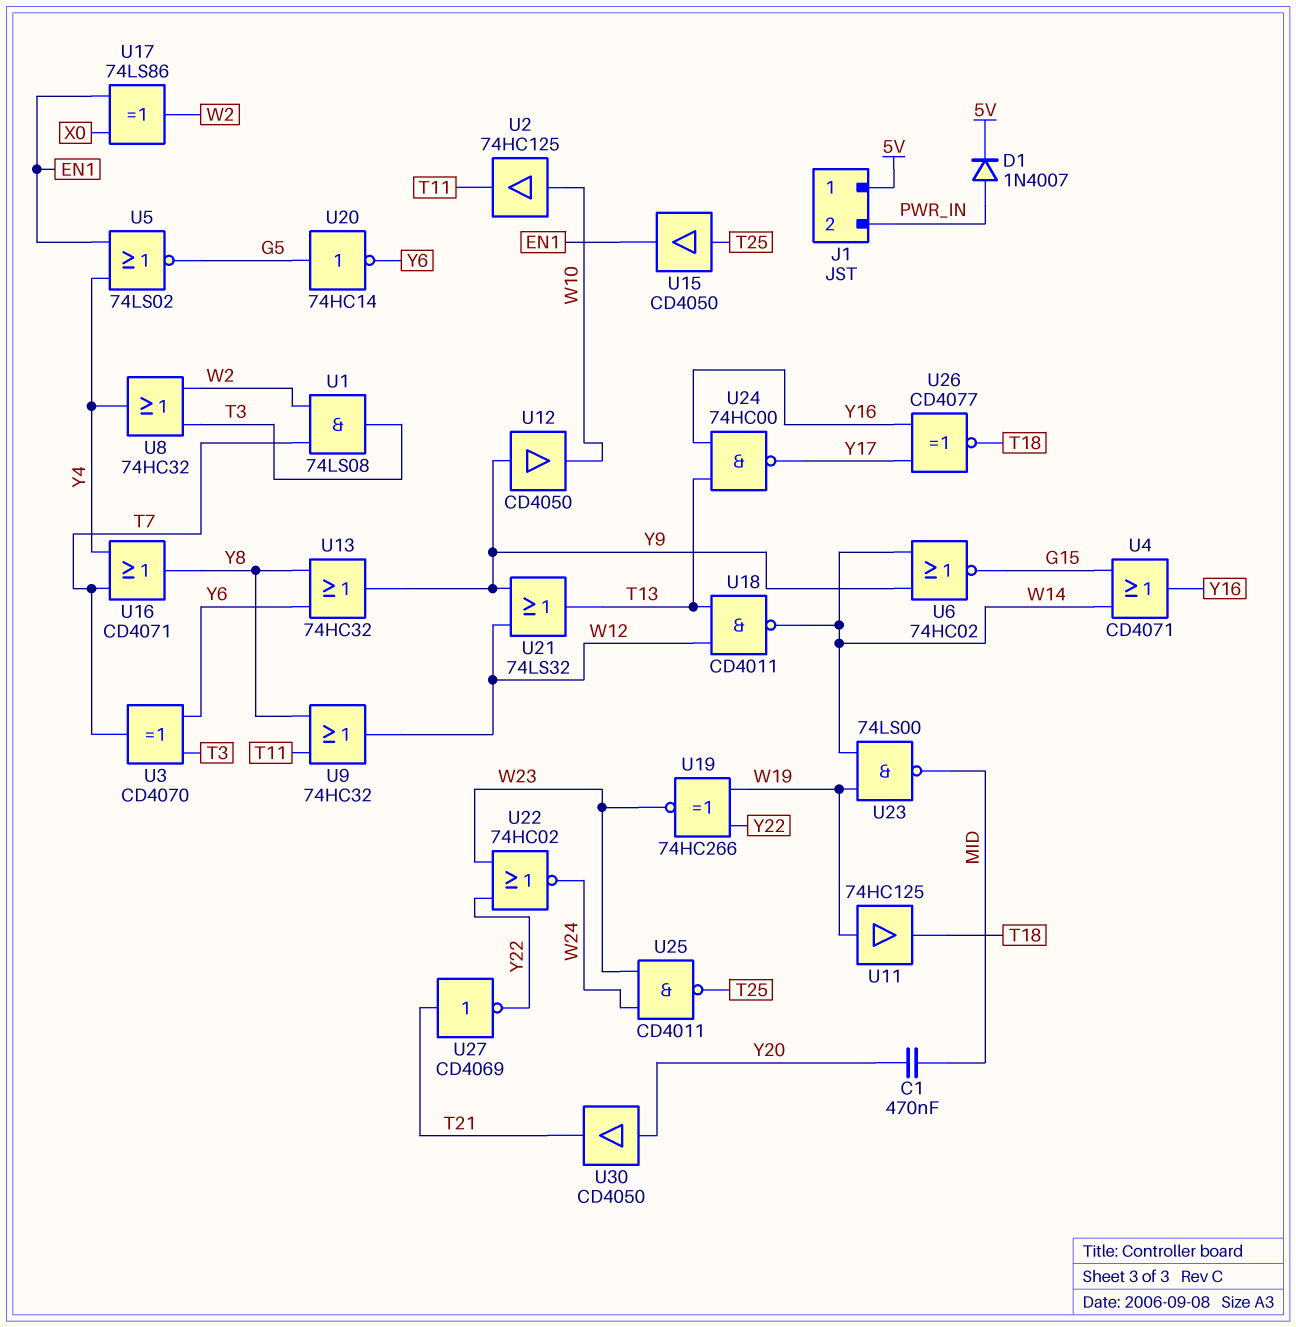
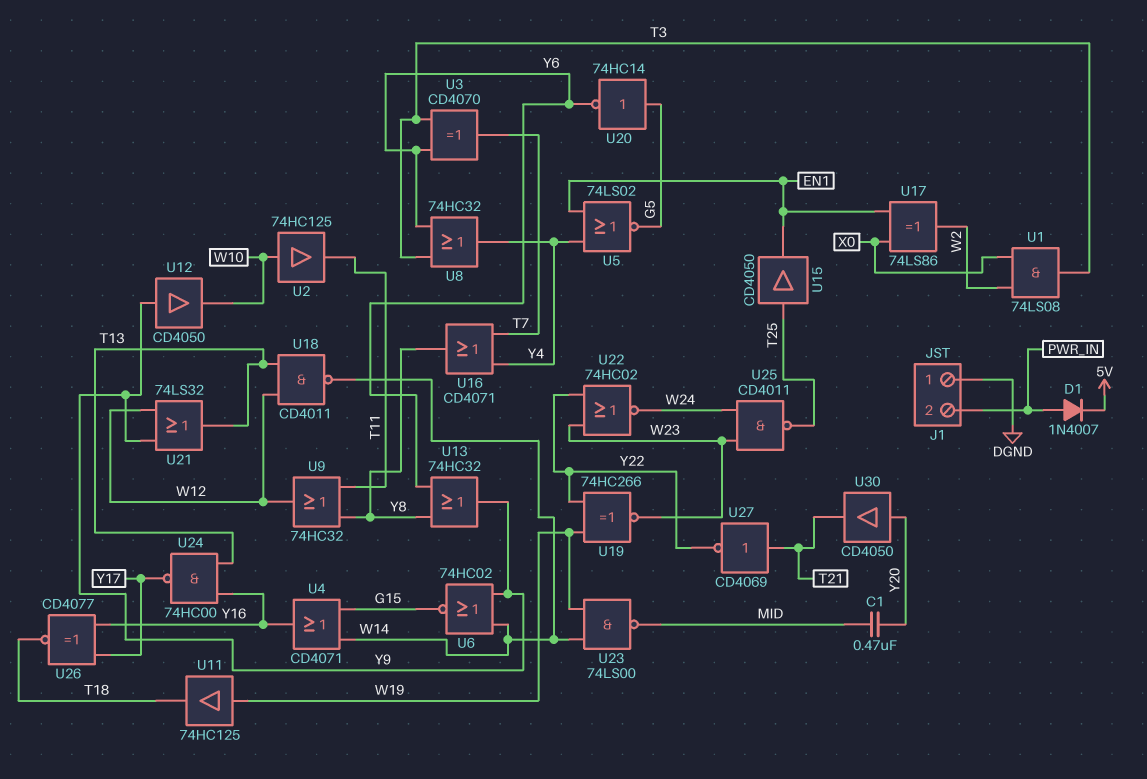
J1 pin 1: 5V -> DGND
U1: AND 74LS08 (in T7, in W2, out T3) -> AND 74LS08 (in W2, in X0, out T3)
U8: OR 74HC32 (in T3, in W2, out Y4) -> OR 74HC32 (in T3, in Y6, out Y4)

